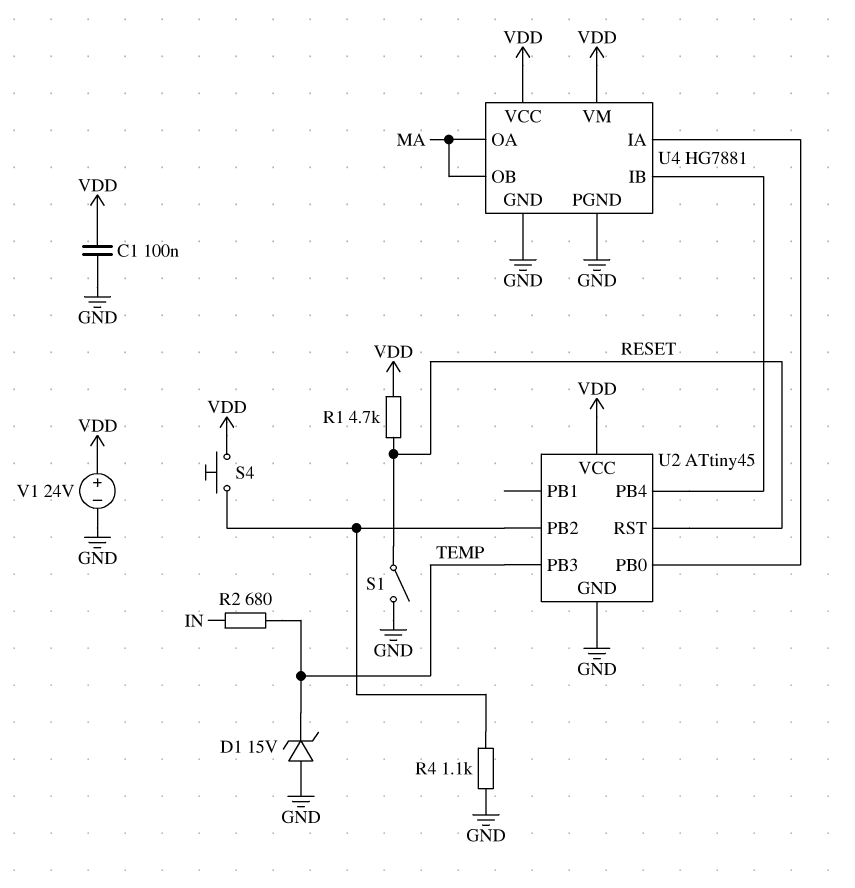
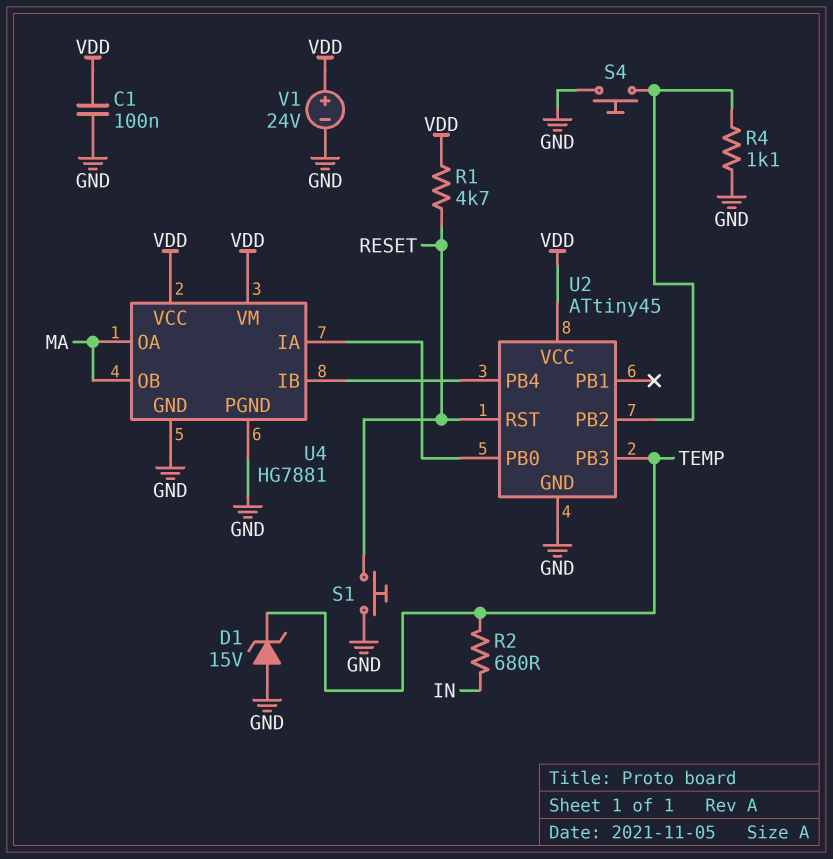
S1: switch (GND, RESET) -> button (GND, RESET)
S4: button (U2/PB2, VDD) -> button (GND, U2/PB2)

